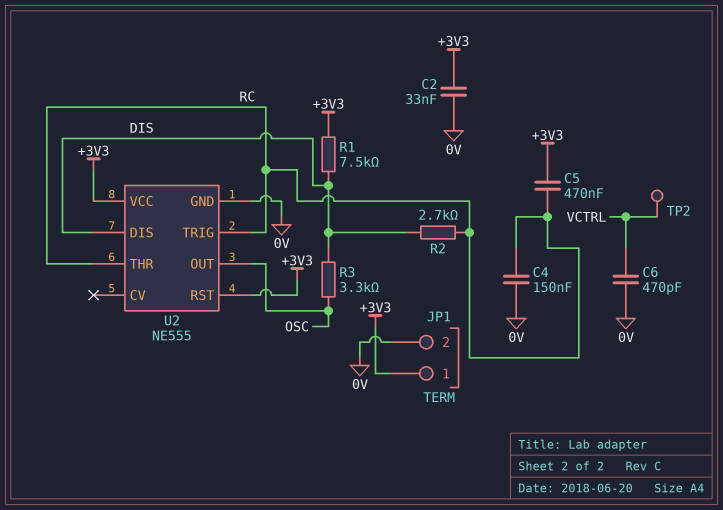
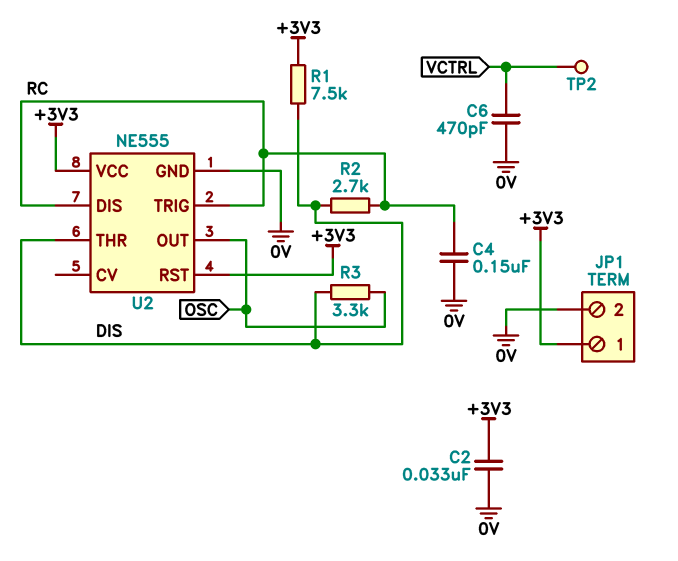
C5: 470nF (+3V3, RC) -> none
U2 pin DIS: DIS -> RC
U2 pin THR: RC -> DIS

